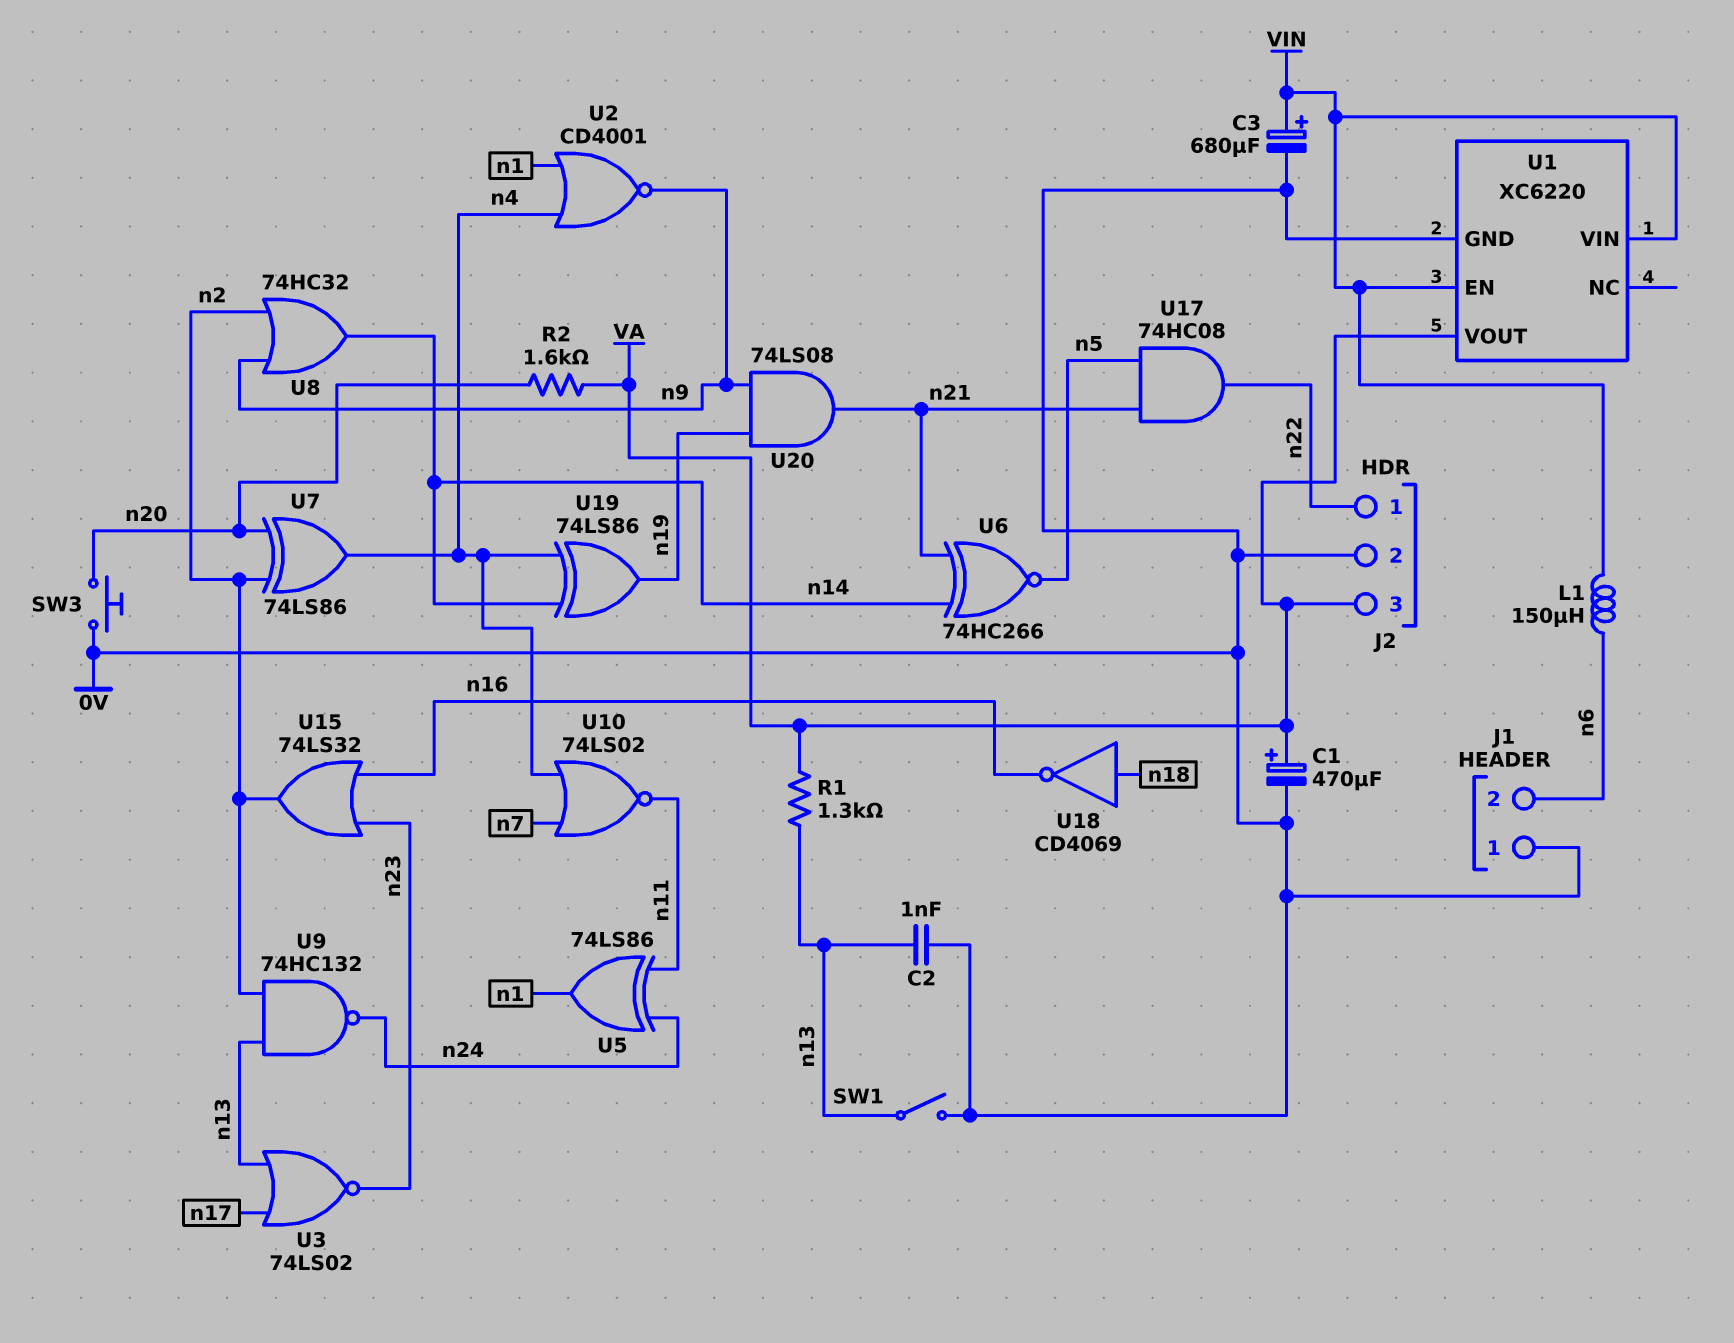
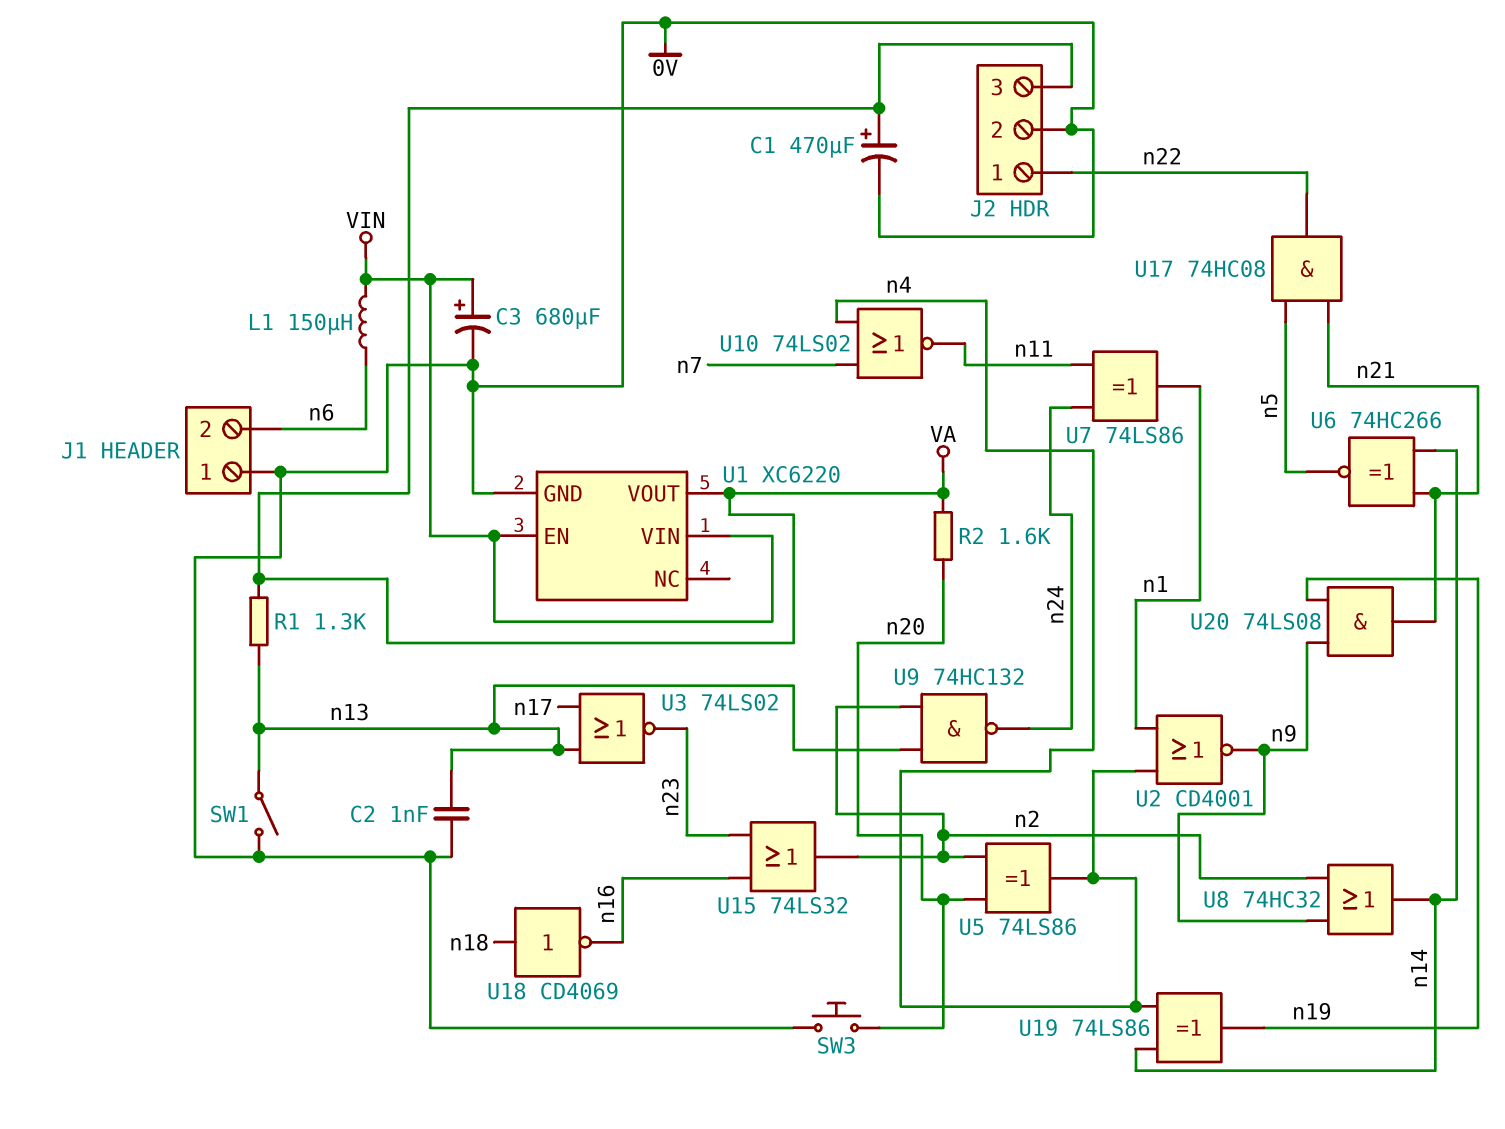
U5: XOR 74LS86 (in n11, in n24, out n1) -> XOR 74LS86 (in n2, in n20, out n4)
U7: XOR 74LS86 (in n2, in n20, out n4) -> XOR 74LS86 (in n11, in n24, out n1)

